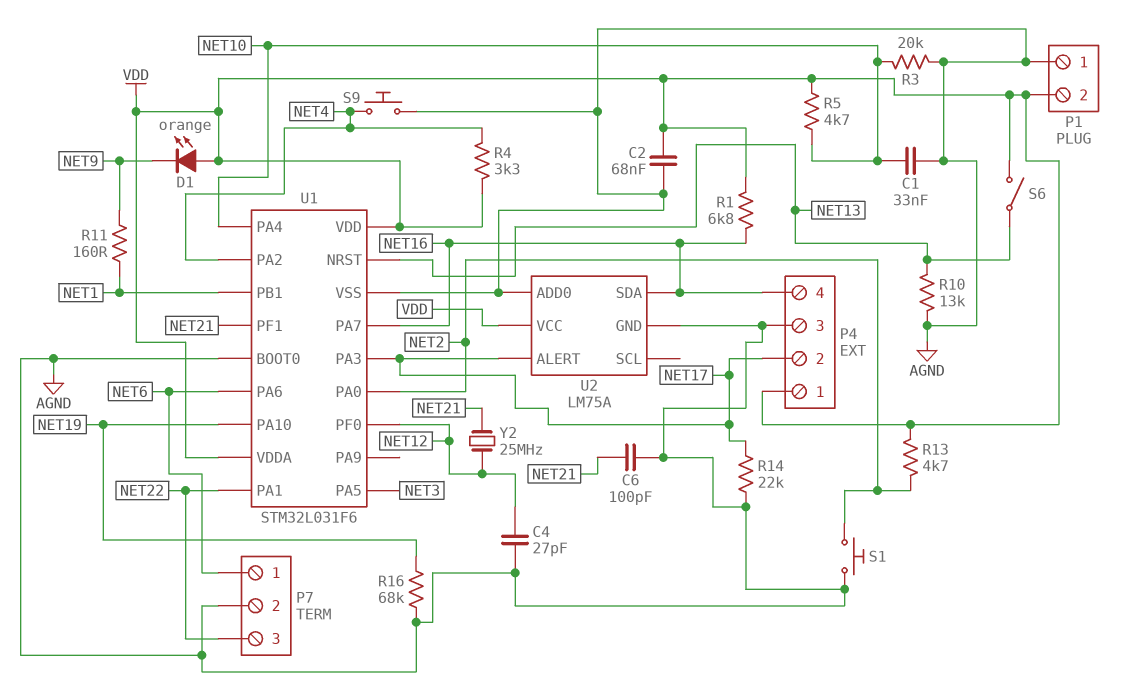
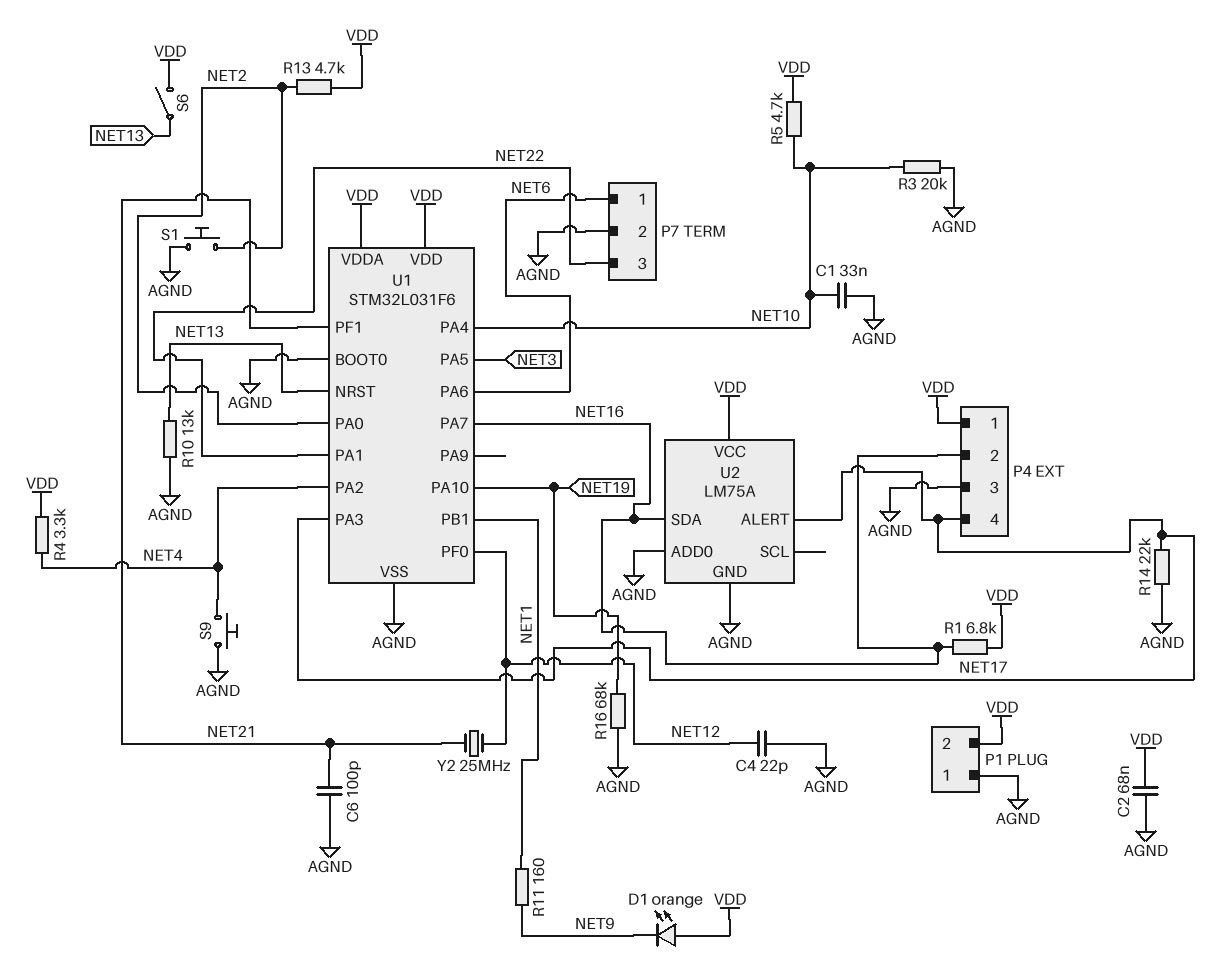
C4: 27pF (AGND, NET12) -> 22pF (AGND, NET12)
P4 pin 2: NET17 -> NET16
P4 pin 4: NET16 -> NET17

